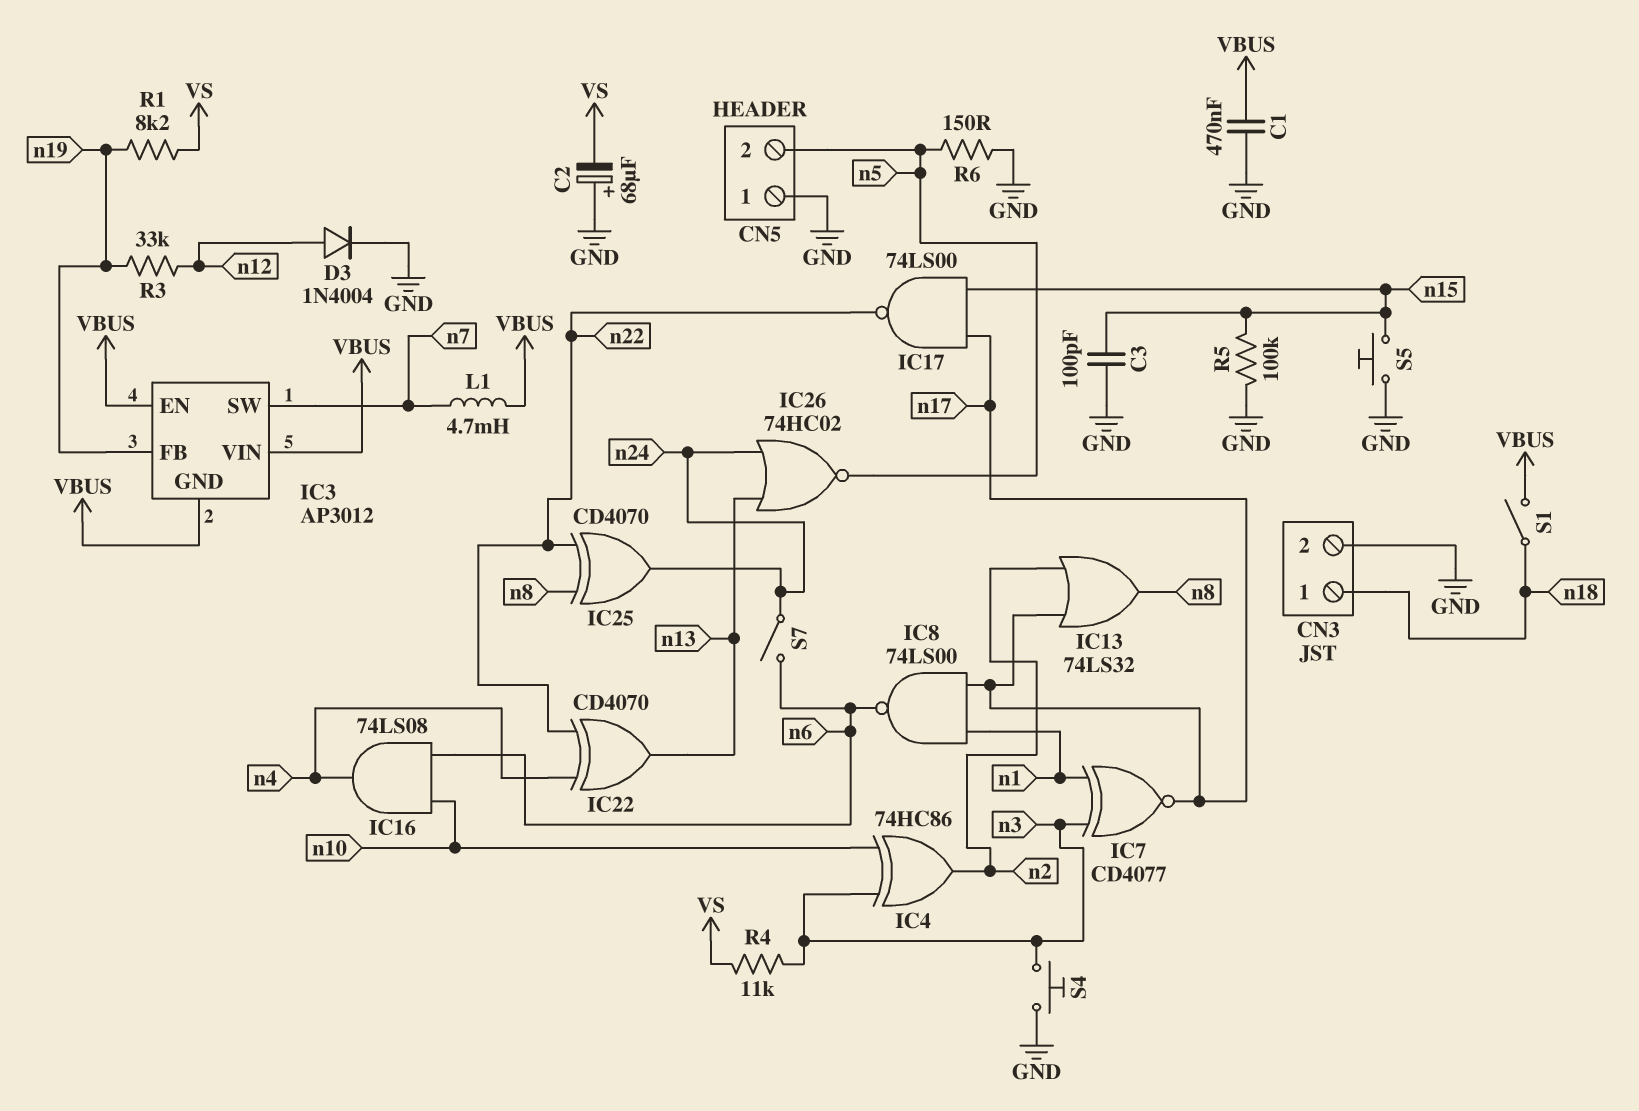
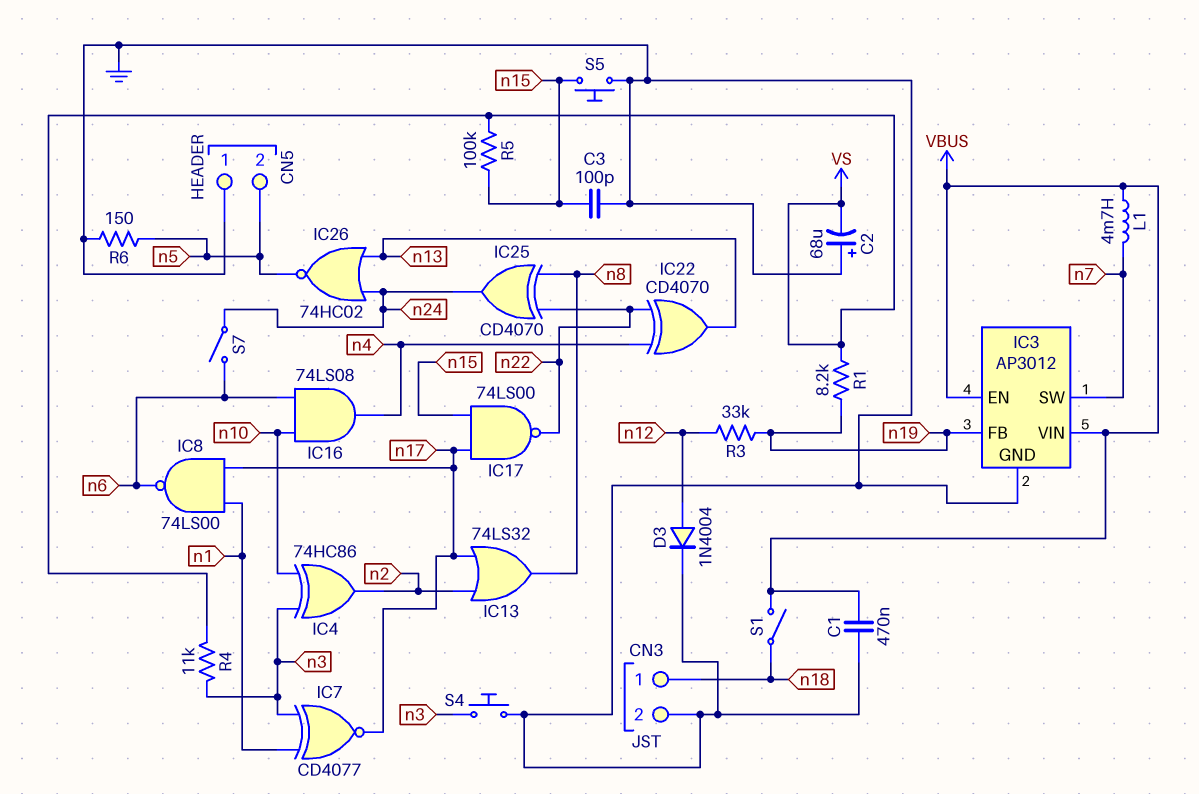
IC3 pin GND: VBUS -> GND
R5: 100k (GND, n15) -> 100k (VS, n15)

